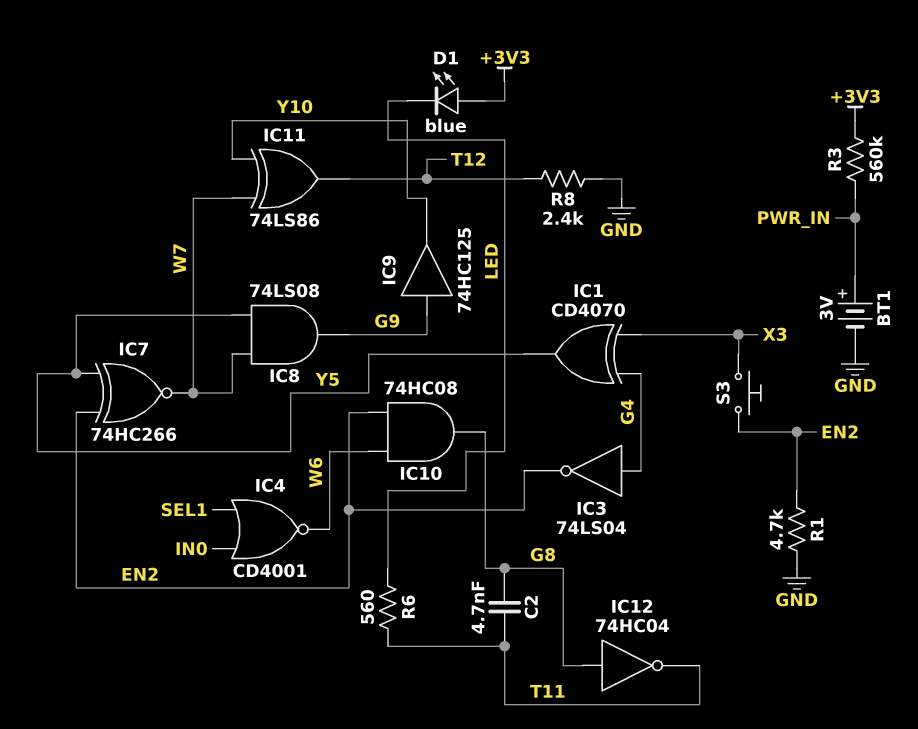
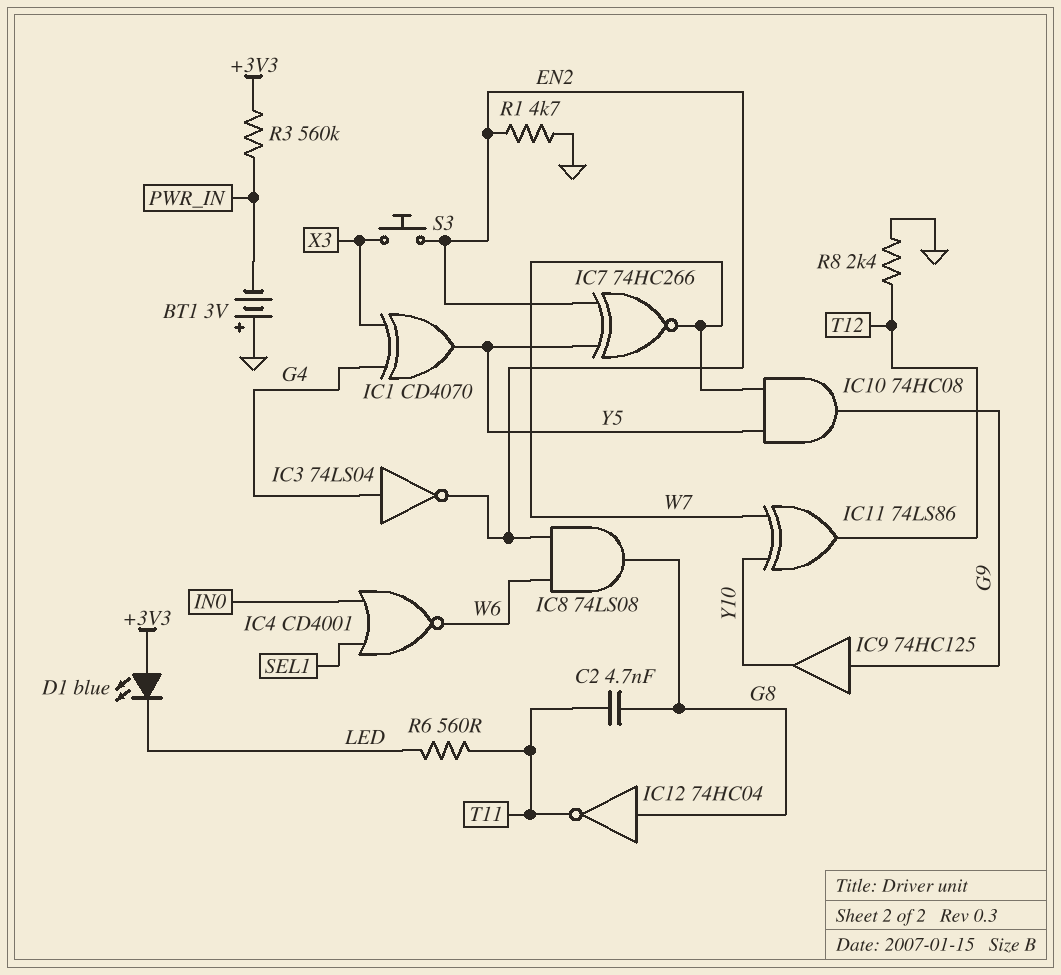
BT1: 3V (plus PWR_IN, minus GND) -> 3V (plus GND, minus PWR_IN)
IC8: AND 74LS08 (in W7, in Y5, out G9) -> AND 74LS08 (in EN2, in W6, out G8)
IC10: AND 74HC08 (in EN2, in W6, out G8) -> AND 74HC08 (in W7, in Y5, out G9)

